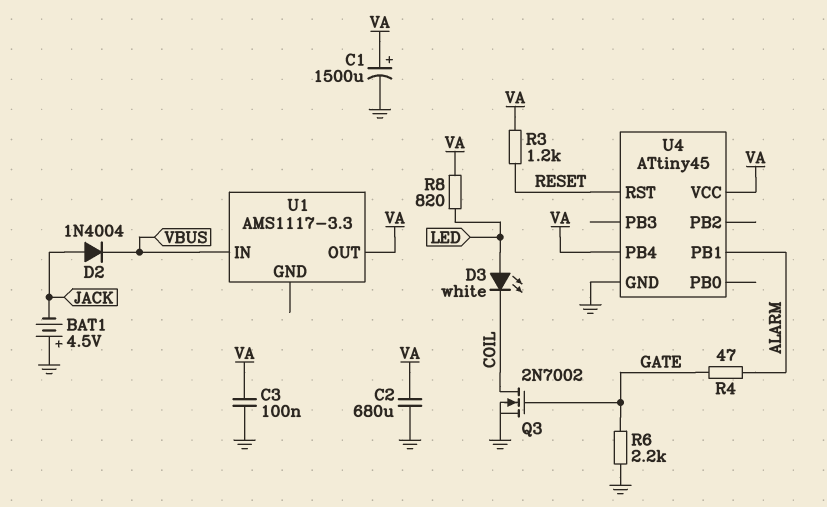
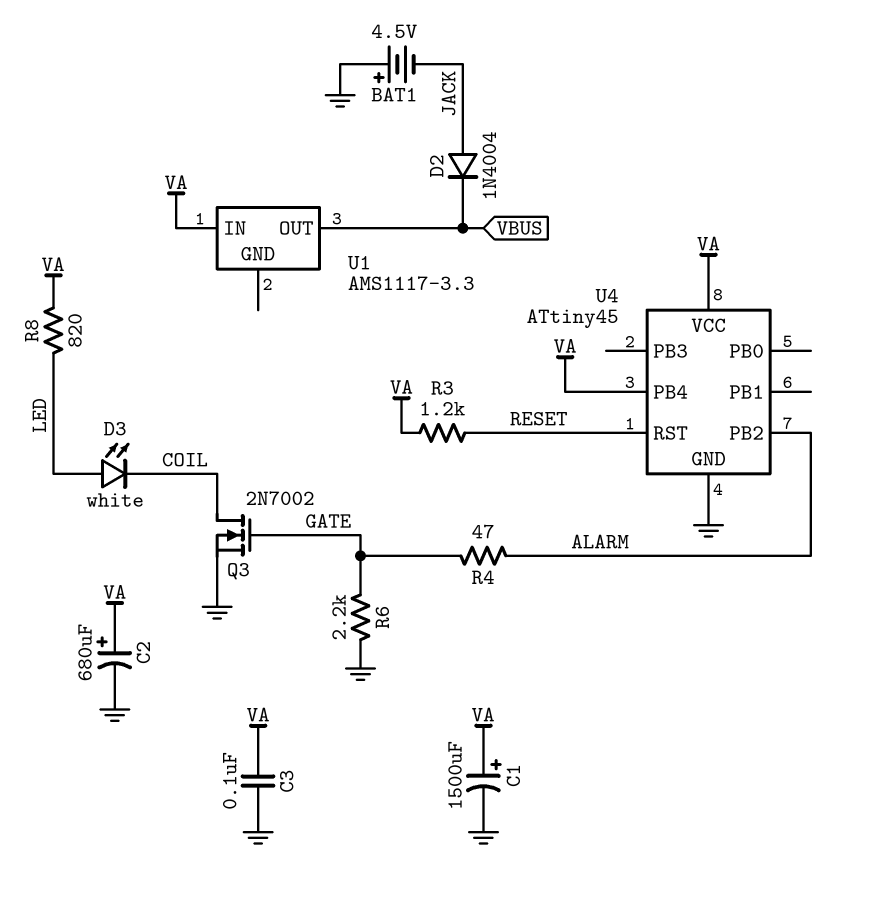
C2: 680uF (GND, VA) -> 680uF (plus VA, minus GND)
U1 pin IN: VBUS -> VA
U1 pin OUT: VA -> VBUS
U4 pin PB1: ALARM -> none
U4 pin PB2: none -> ALARM

